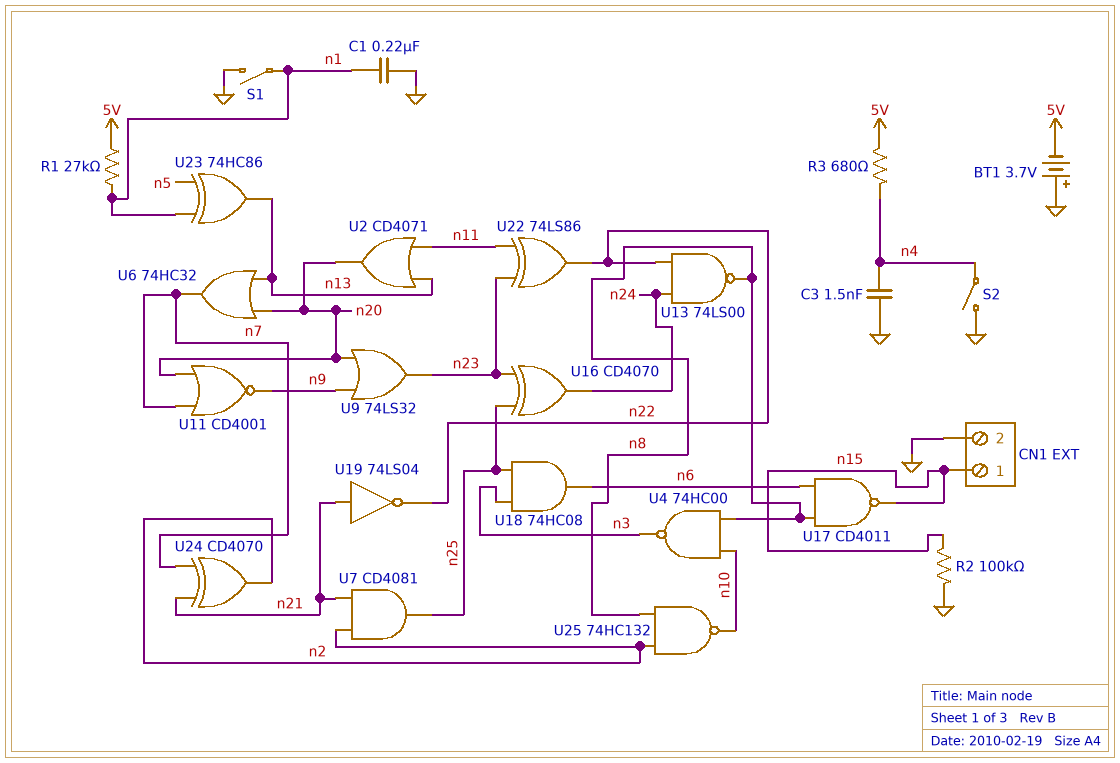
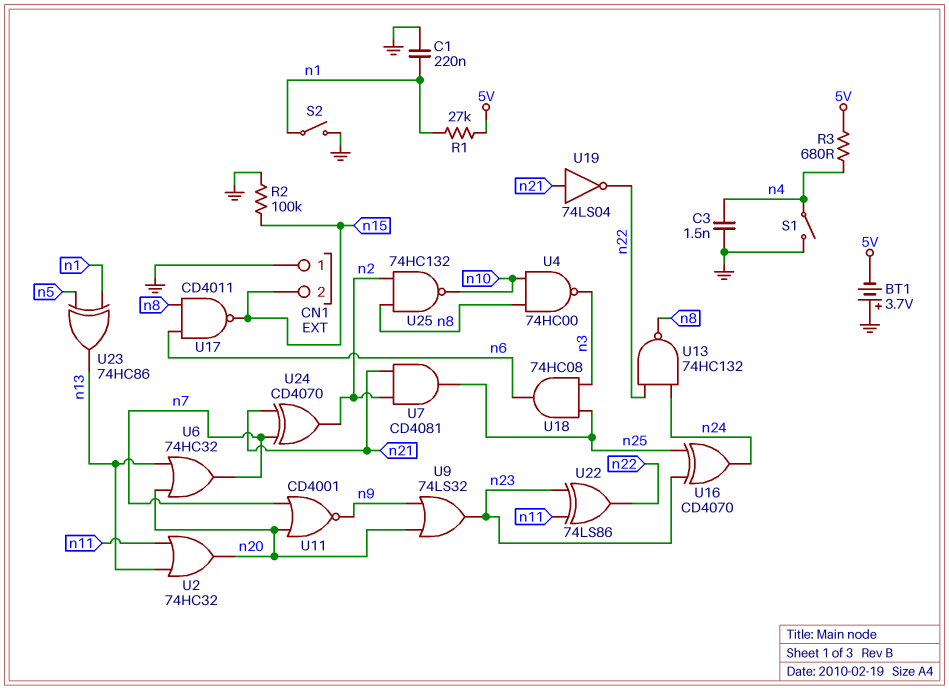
CN1 pin 1: n15 -> GND
CN1 pin 2: GND -> n15
S1: switch (GND, n1) -> switch (GND, n4)
S2: switch (GND, n4) -> switch (GND, n1)
U2: OR CD4071 (in n11, in n13, out n20) -> OR 74HC32 (in n11, in n13, out n20)
U13: NAND 74LS00 (in n22, in n24, out n8) -> NAND 74HC132 (in n22, in n24, out n8)

